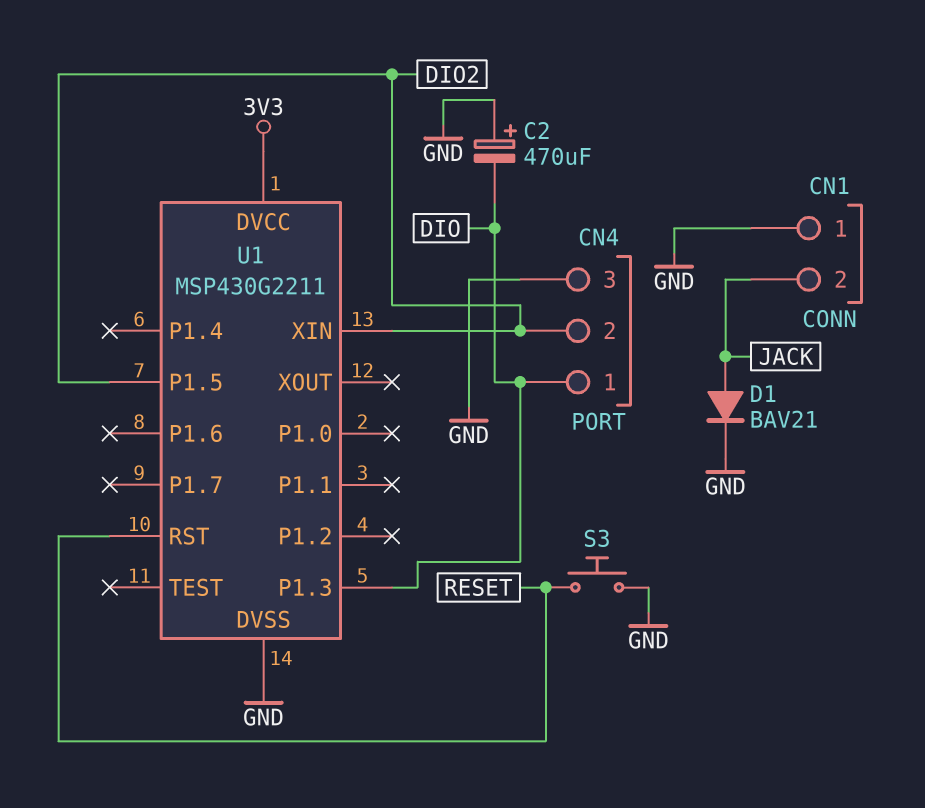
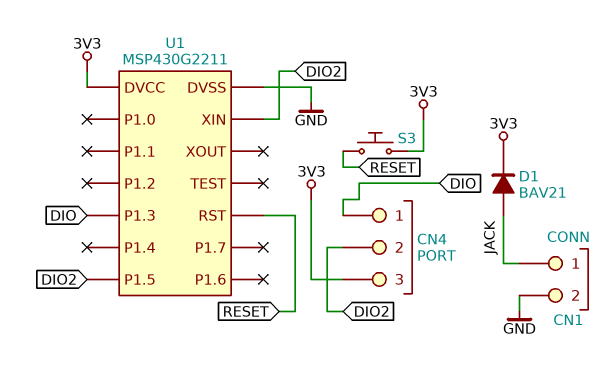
C2: 470uF (plus GND, minus DIO) -> none
CN1 pin 1: GND -> JACK
CN1 pin 2: JACK -> GND
CN4 pin 3: GND -> 3V3
D1: diode BAV21 (A JACK, K GND) -> diode BAV21 (A JACK, K 3V3)
S3: button (GND, RESET) -> button (3V3, RESET)

